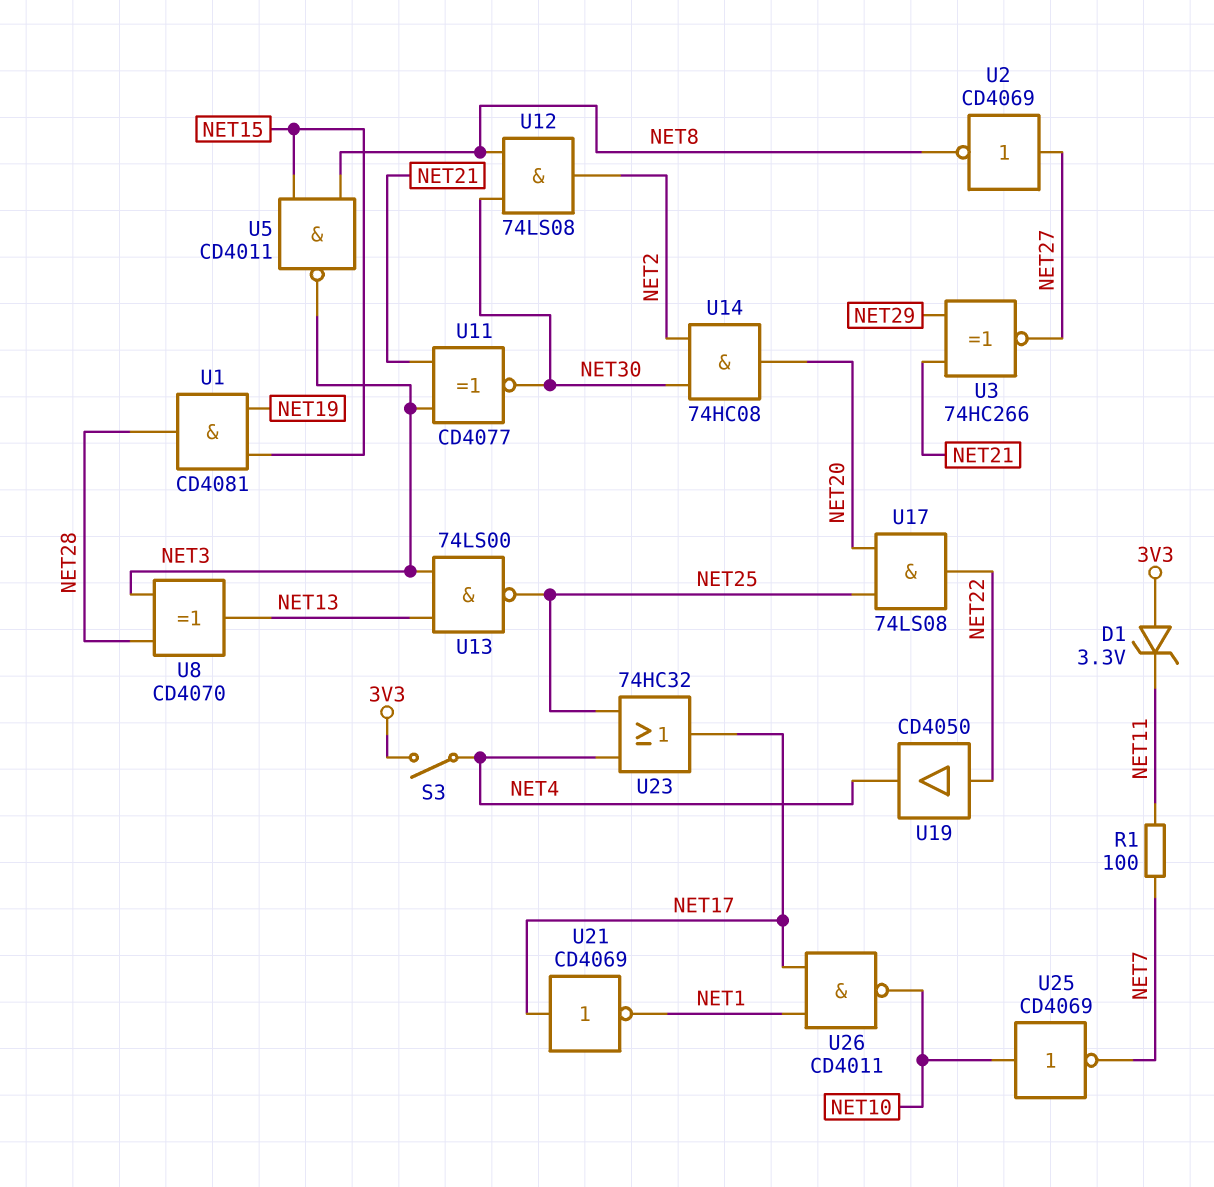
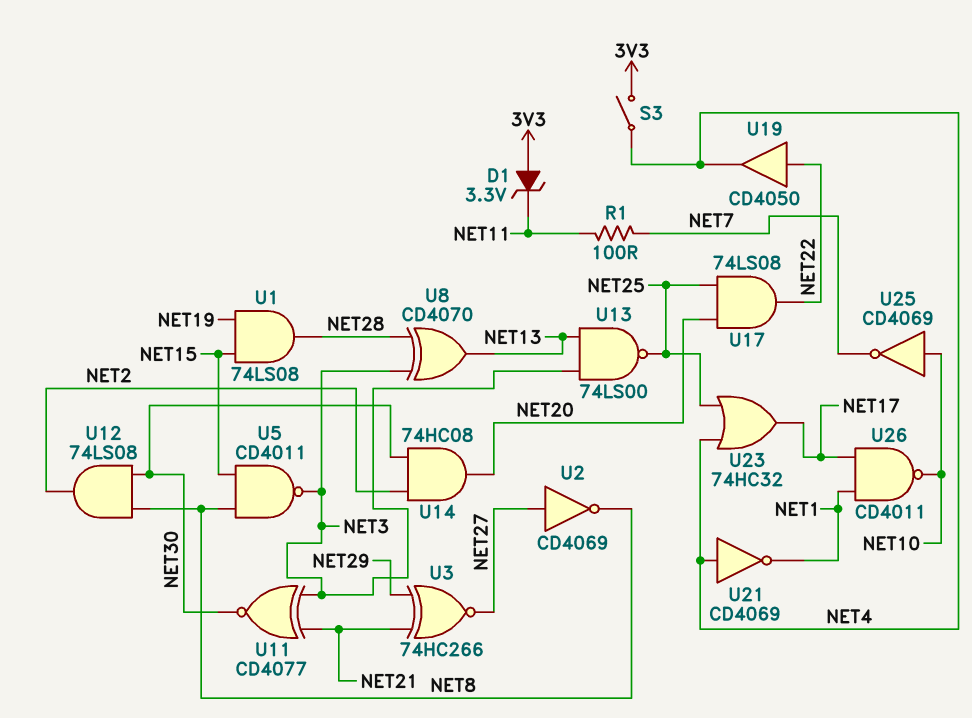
U1: AND CD4081 (in NET15, in NET19, out NET28) -> AND 74LS08 (in NET15, in NET19, out NET28)
U21: NOT CD4069 (in NET17, out NET1) -> NOT CD4069 (in NET4, out NET1)

